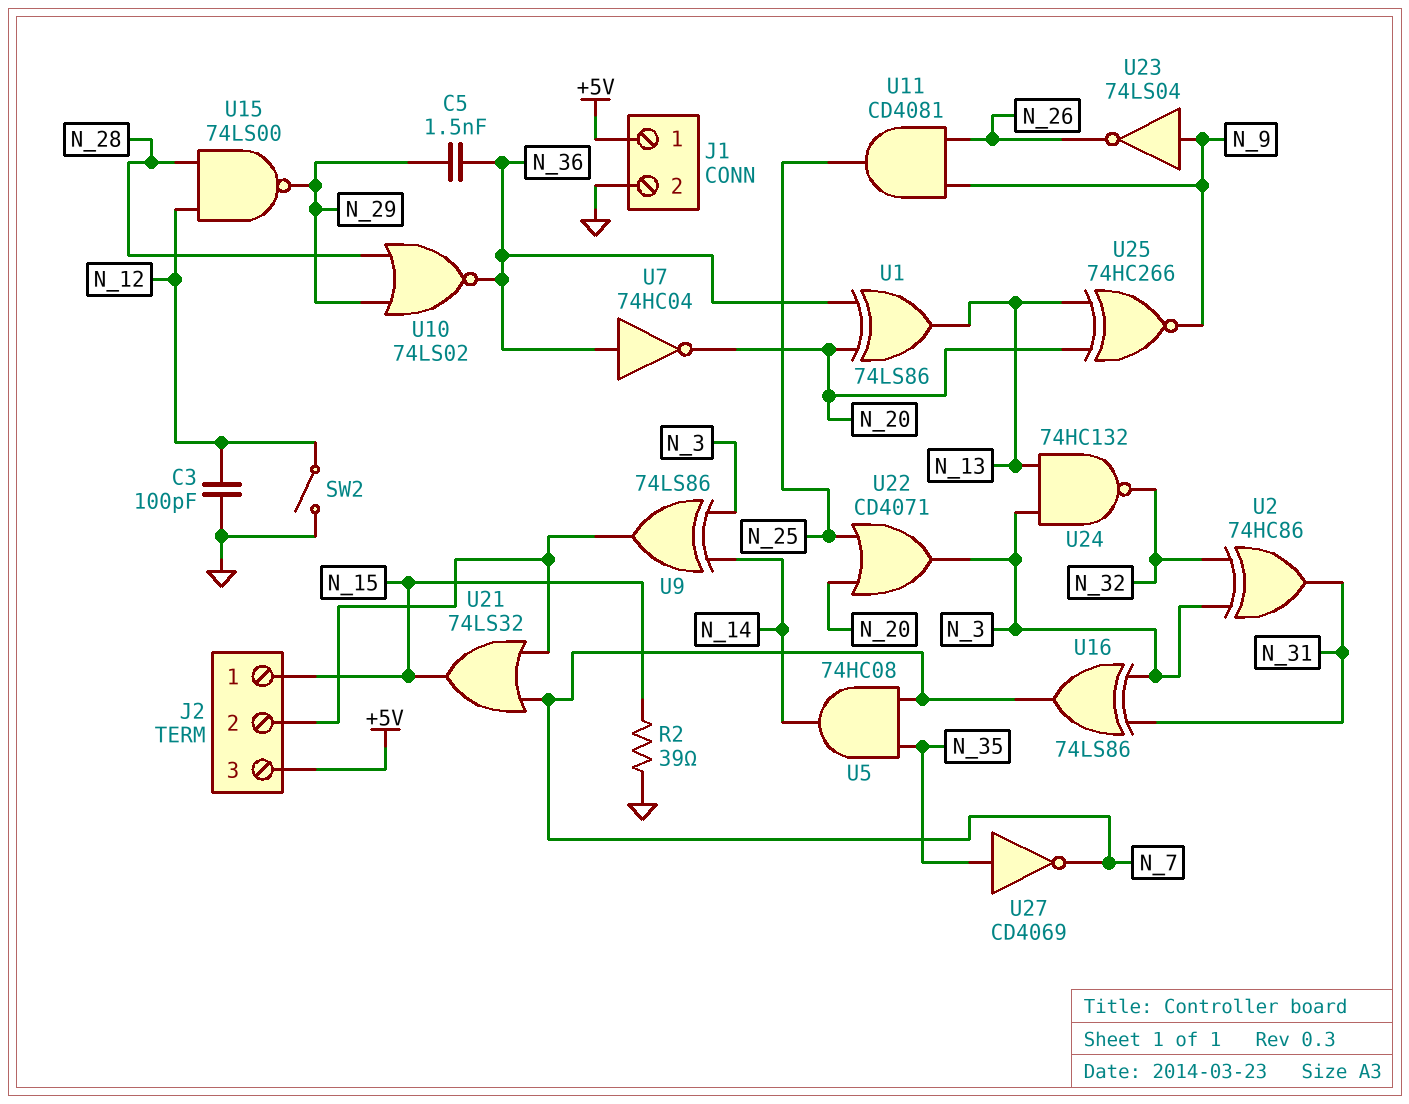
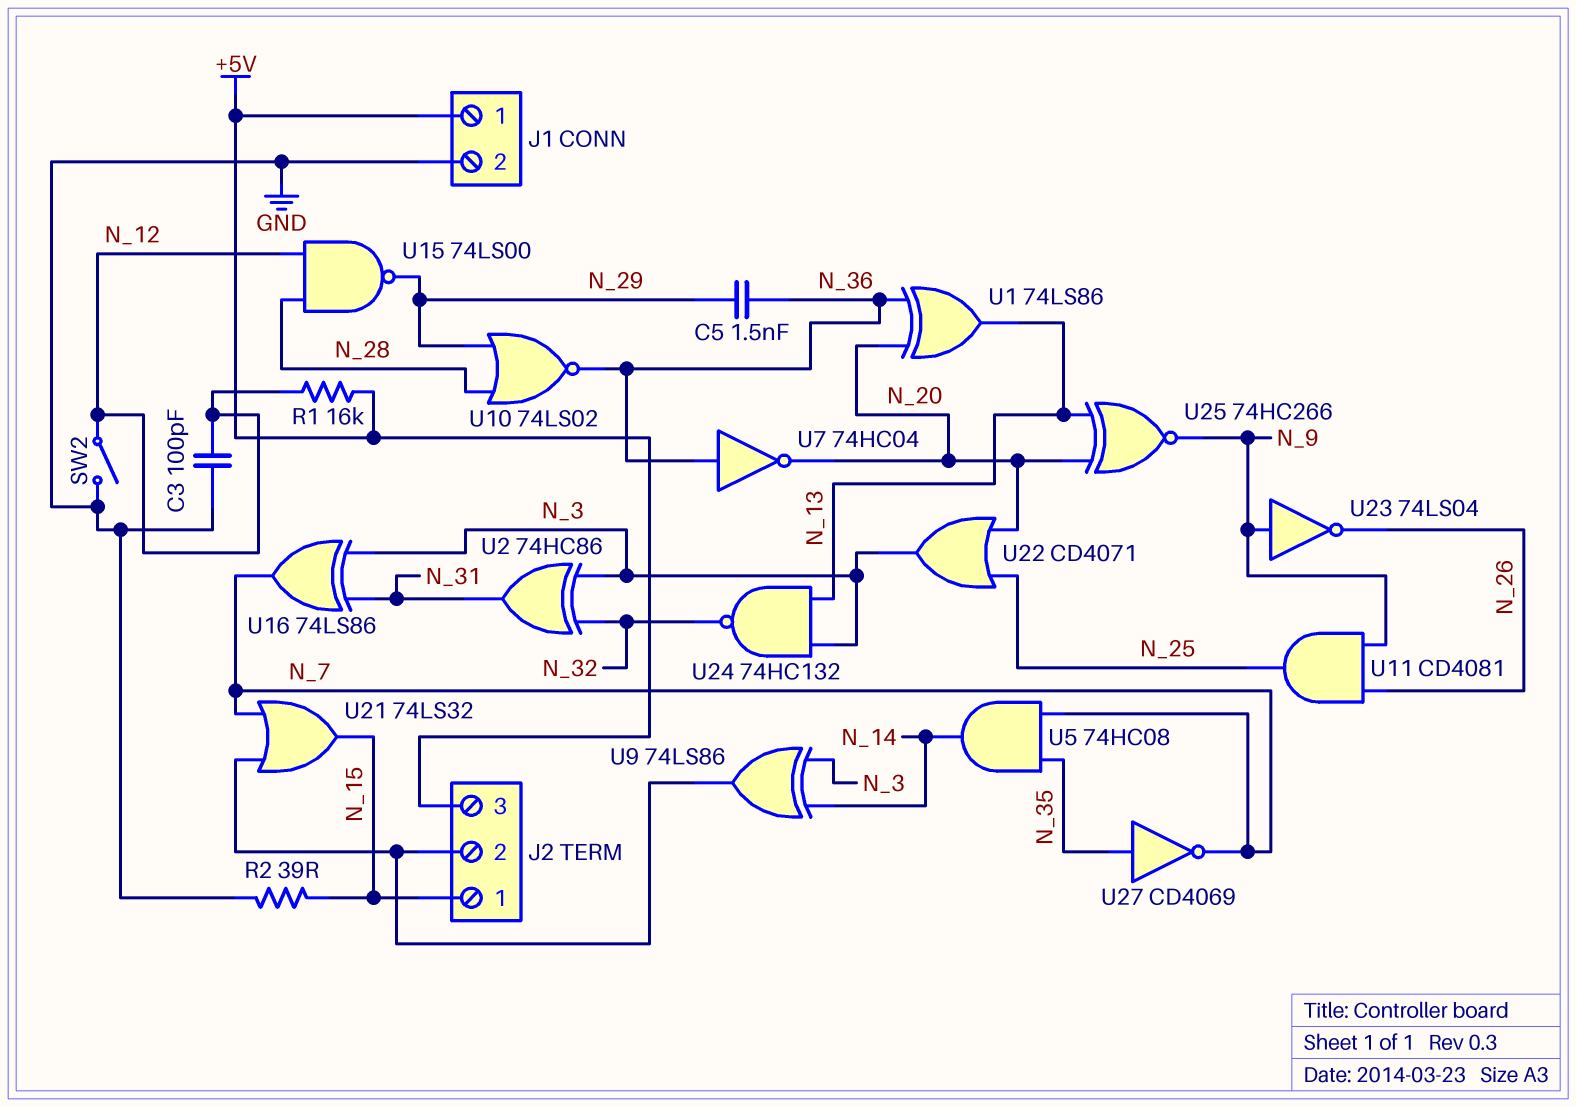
R1: none -> 16k (+5V, N_12)

